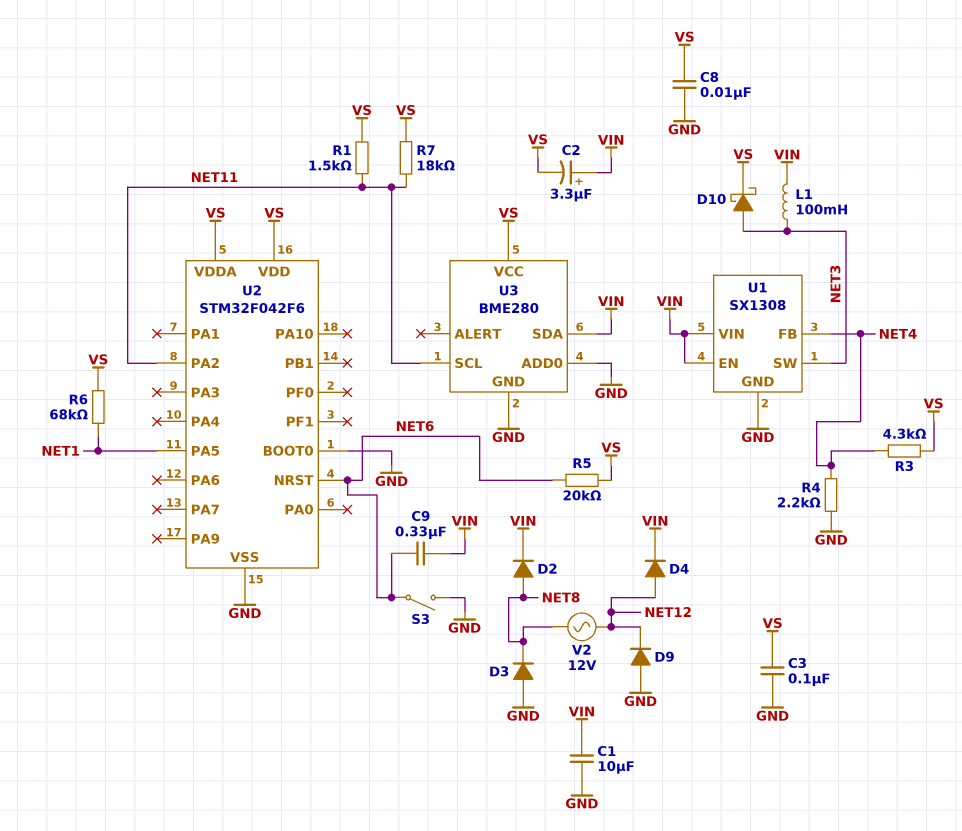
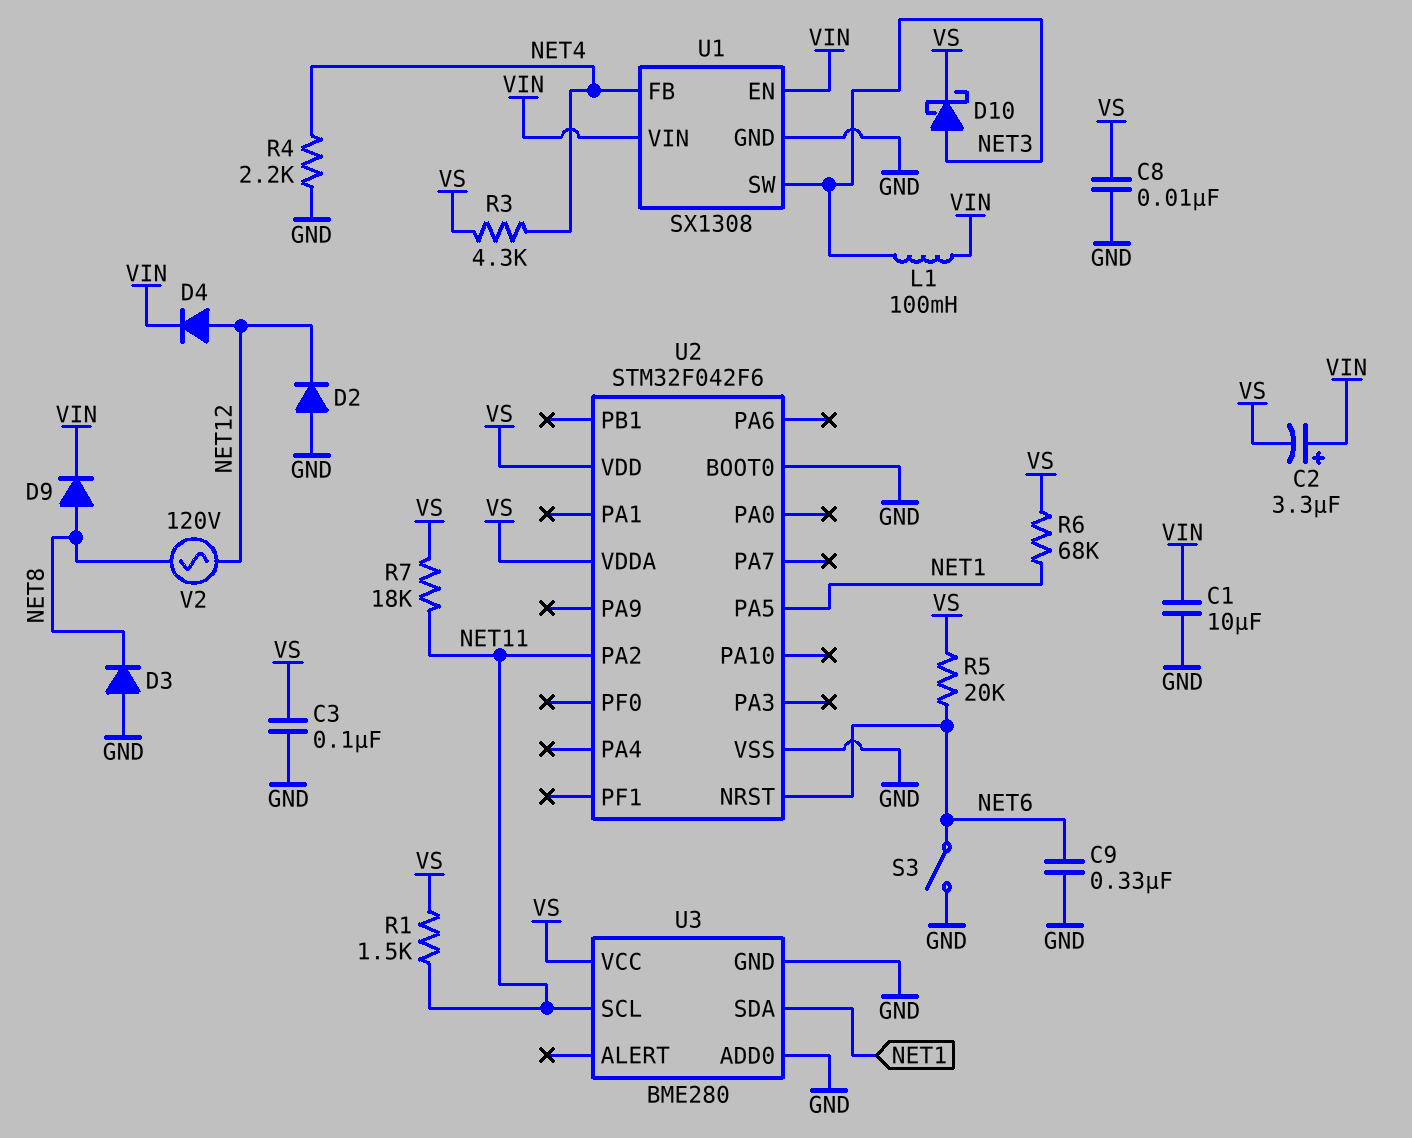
C9: 330nF (NET6, VIN) -> 330nF (GND, NET6)
D2: diode (A NET8, K VIN) -> diode (A GND, K NET12)
D9: diode (A GND, K NET12) -> diode (A NET8, K VIN)
U3 pin SDA: VIN -> NET1
V2: AC 12V (NET8, NET12) -> AC 120V (NET8, NET12)

